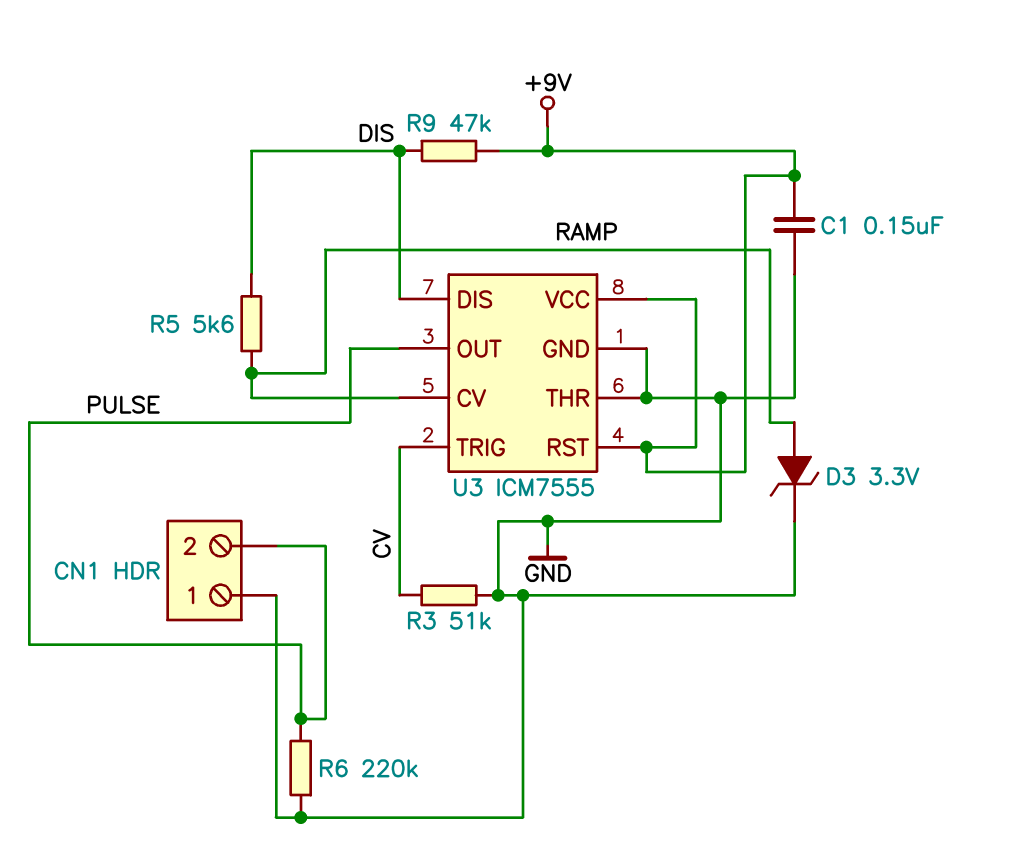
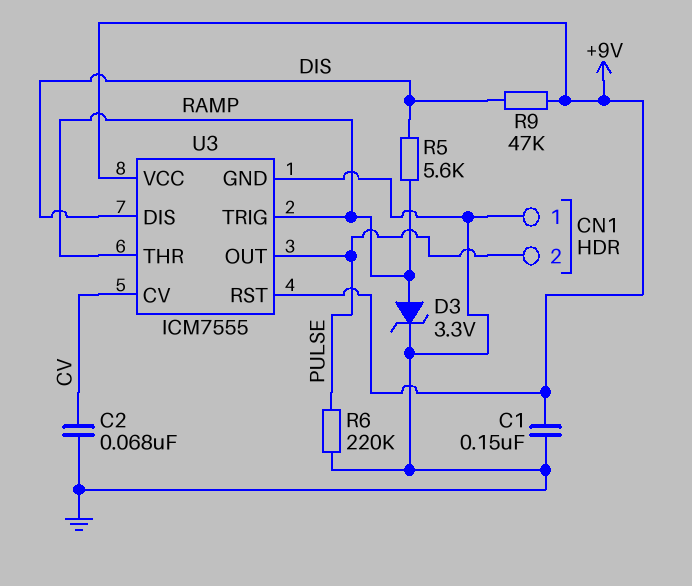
C2: none -> 68nF (CV, GND)
R3: 51k (CV, GND) -> none
U3 pin CV: RAMP -> CV
U3 pin THR: GND -> RAMP
U3 pin TRIG: CV -> RAMP

